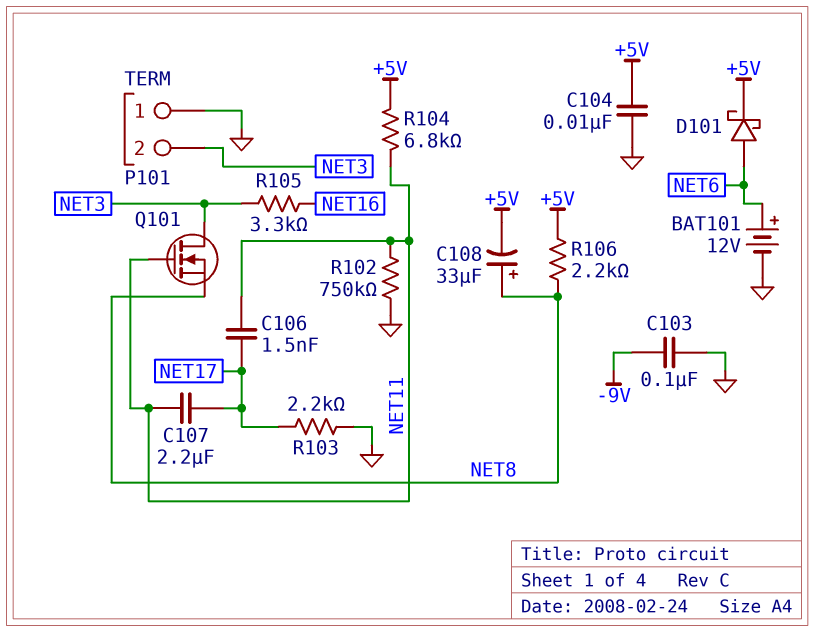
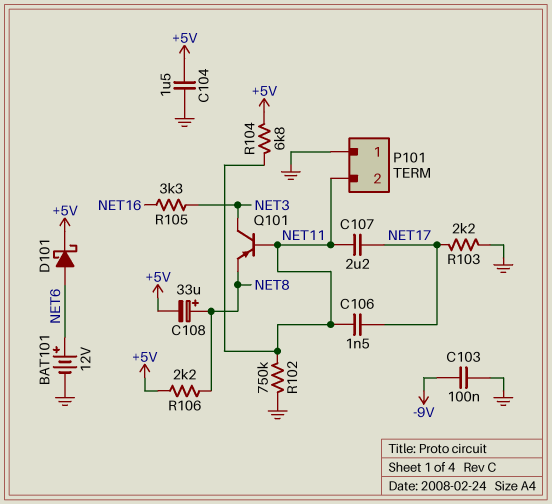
C104: 10nF (+5V, GND) -> 1.5uF (+5V, GND)
P101 pin 2: NET3 -> NET11
Q101: NMOS (G NET11, D NET3, S NET8) -> PNP (B NET11, C NET3, E NET8)

